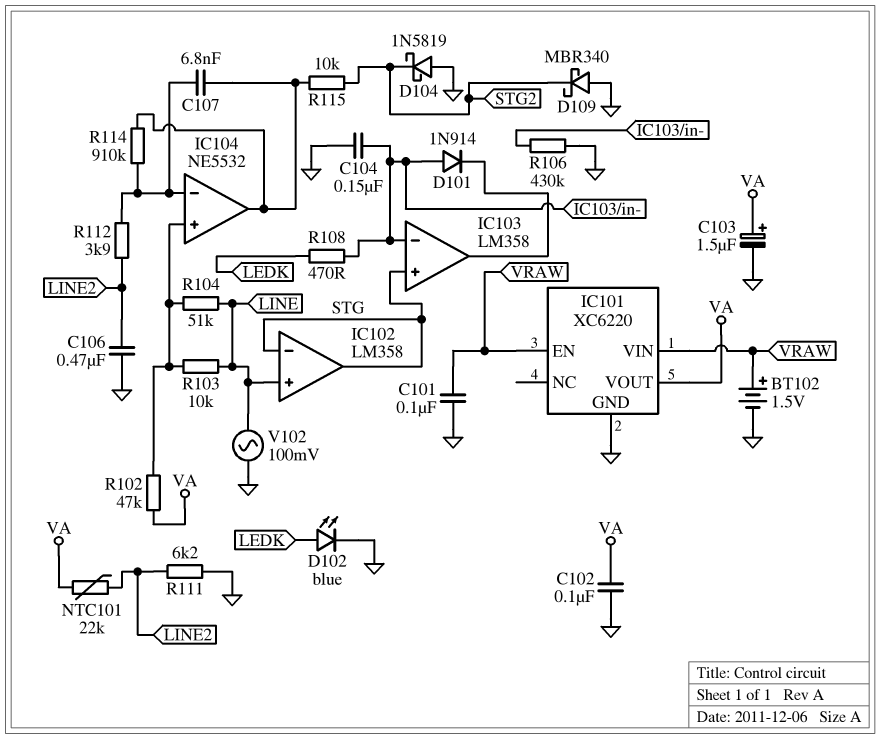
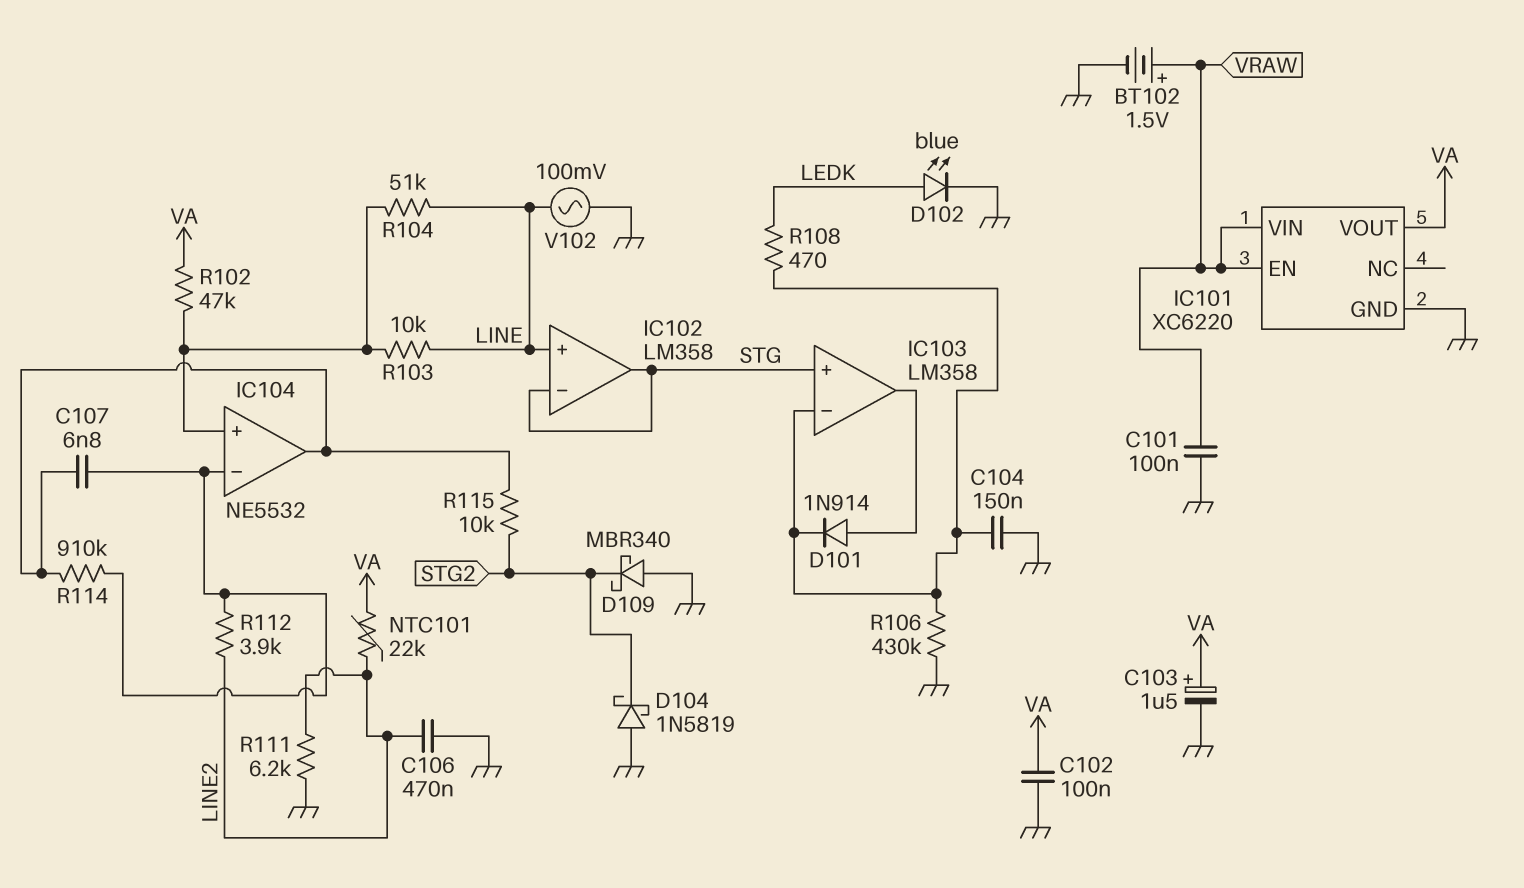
D101: diode 1N914 (A IC103/in-, K IC103/out) -> diode 1N914 (A IC103/out, K IC103/in-)

